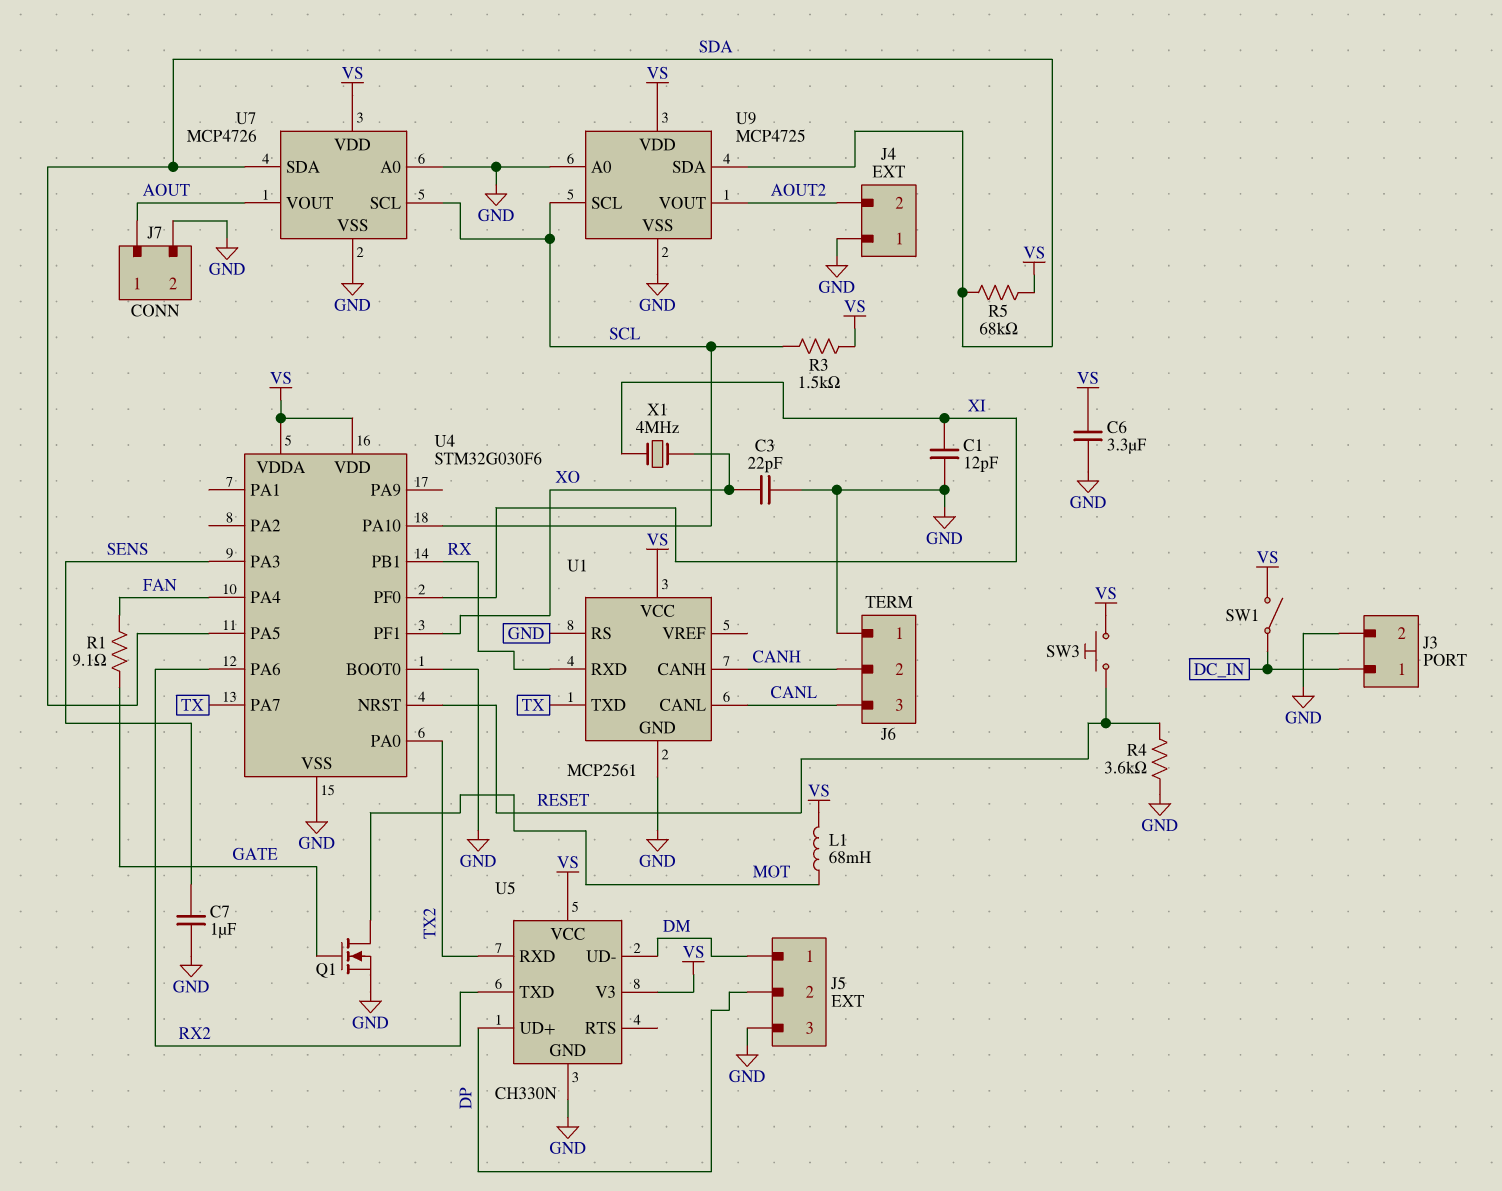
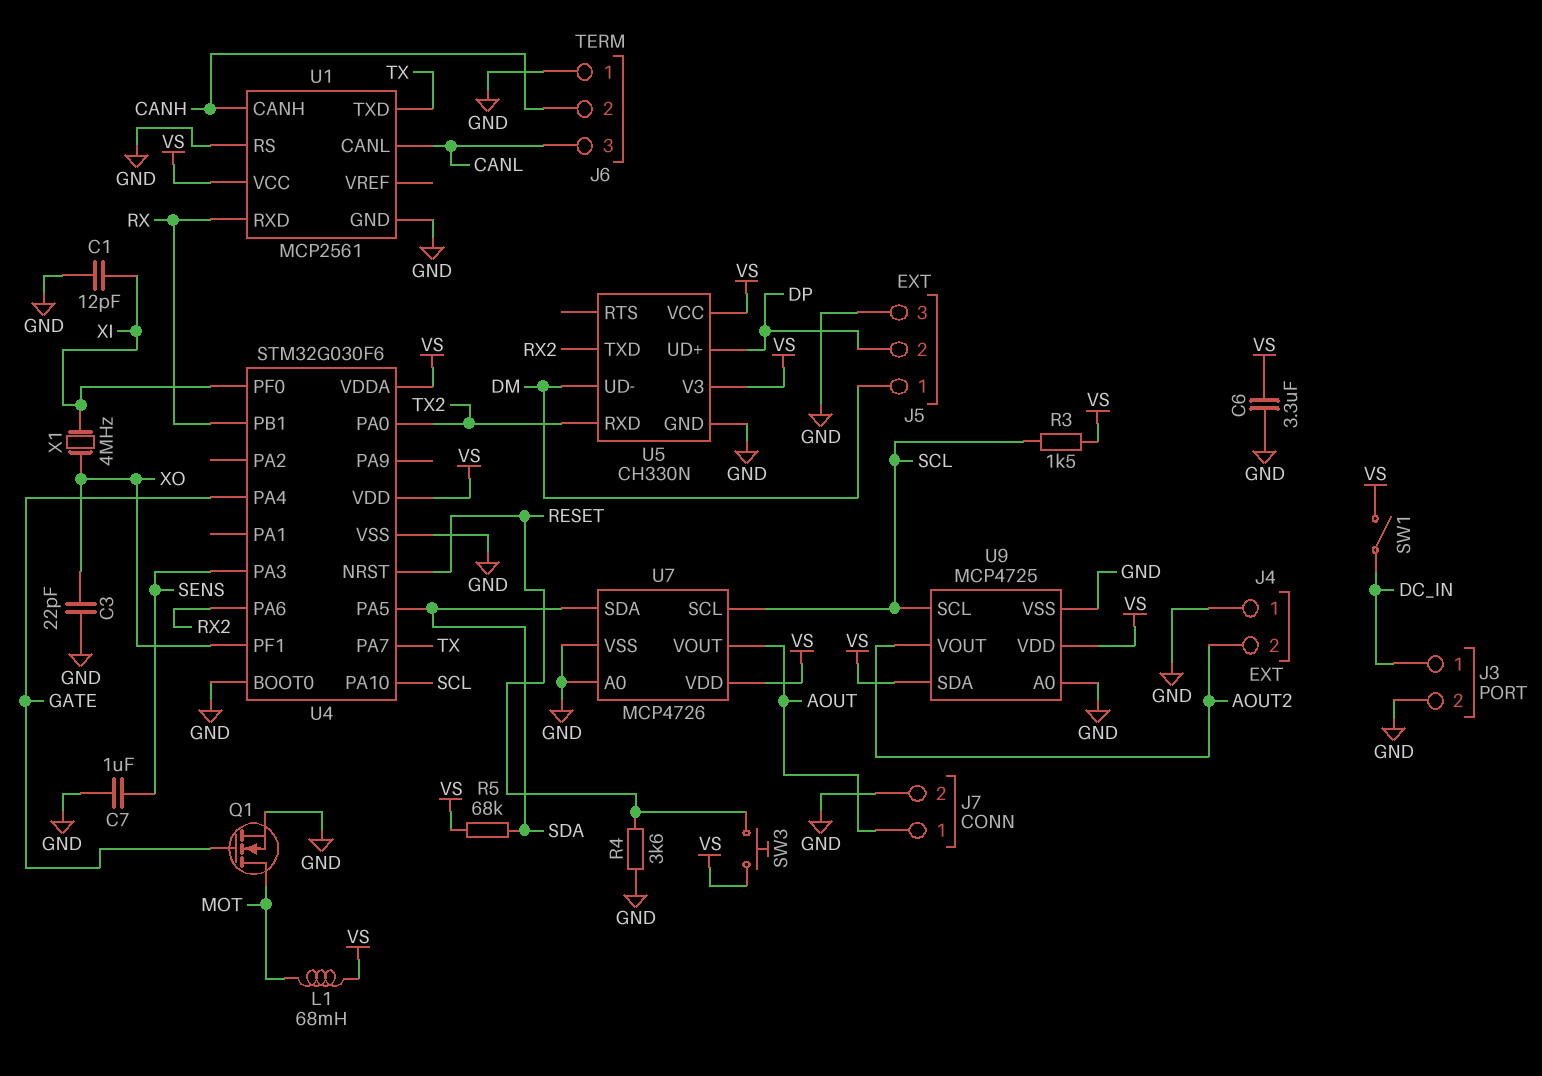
R1: 9.1 (FAN, GATE) -> none
U4 pin PA4: FAN -> GATE
U9 pin SDA: SDA -> VS

